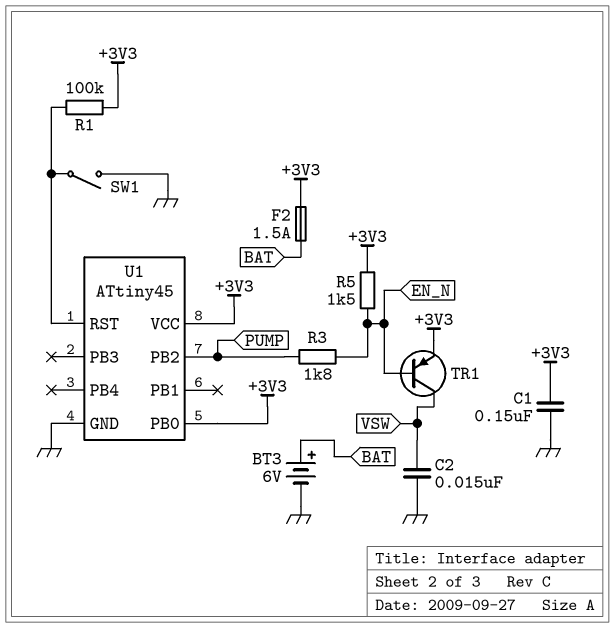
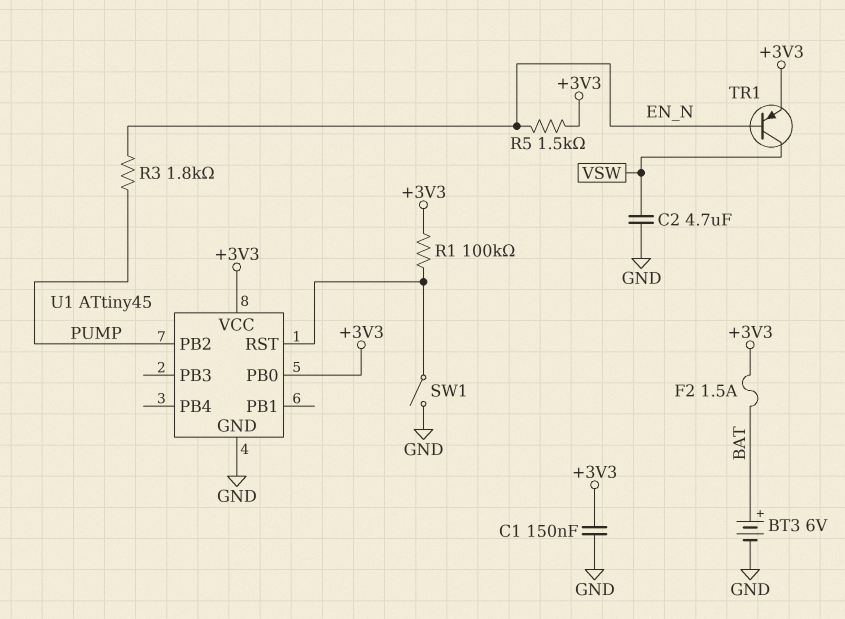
C2: 15nF (GND, VSW) -> 4.7uF (GND, VSW)

